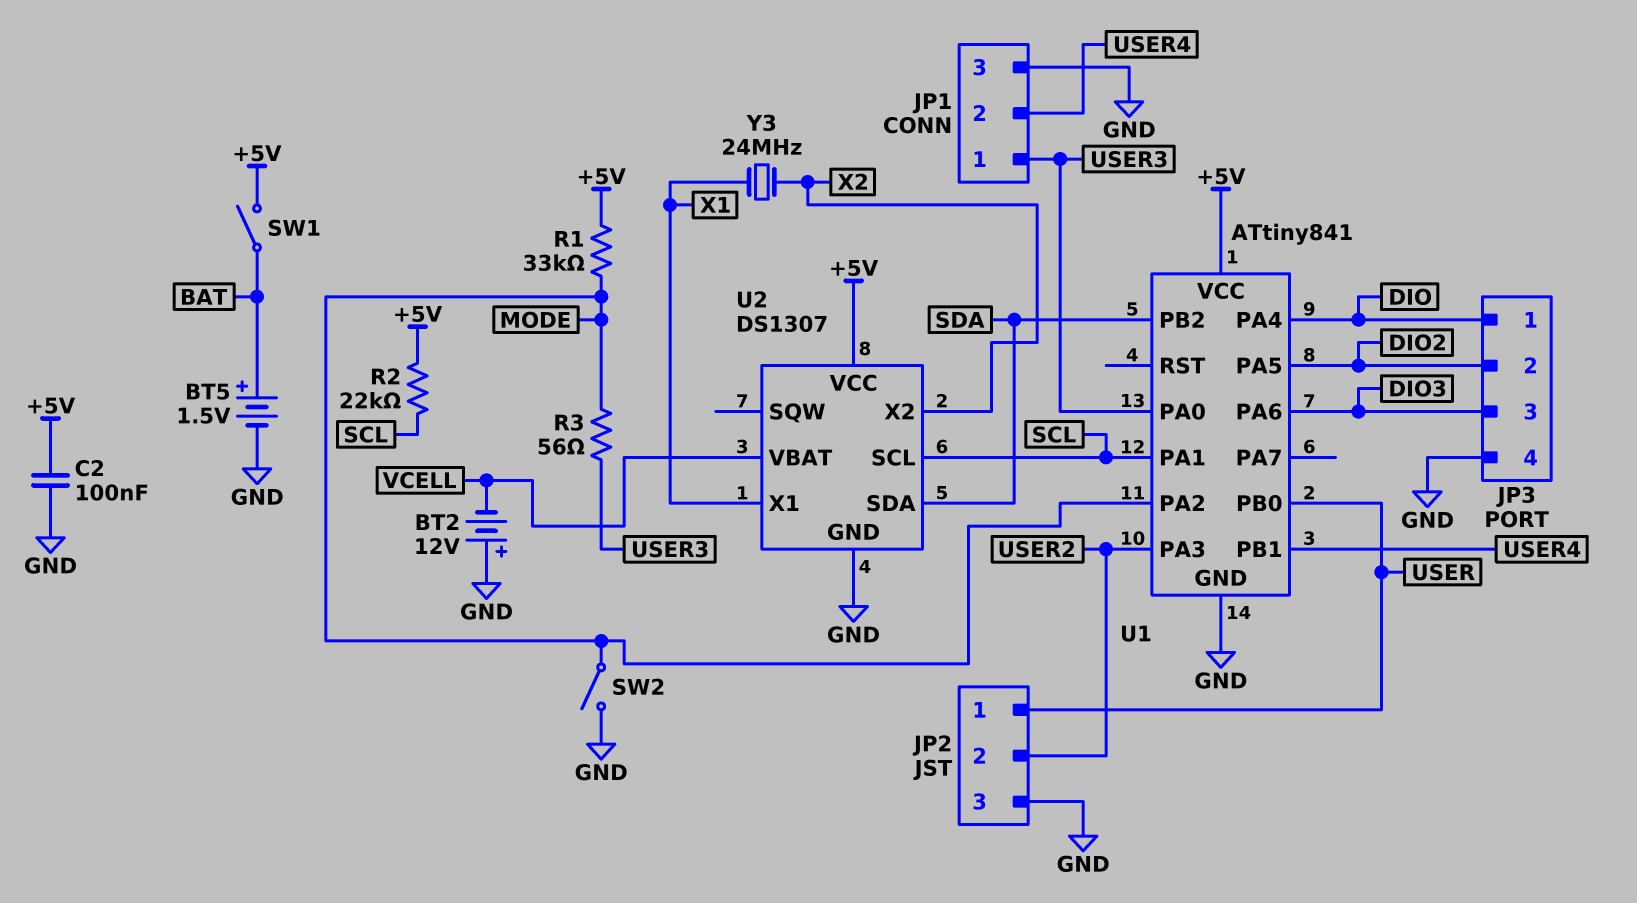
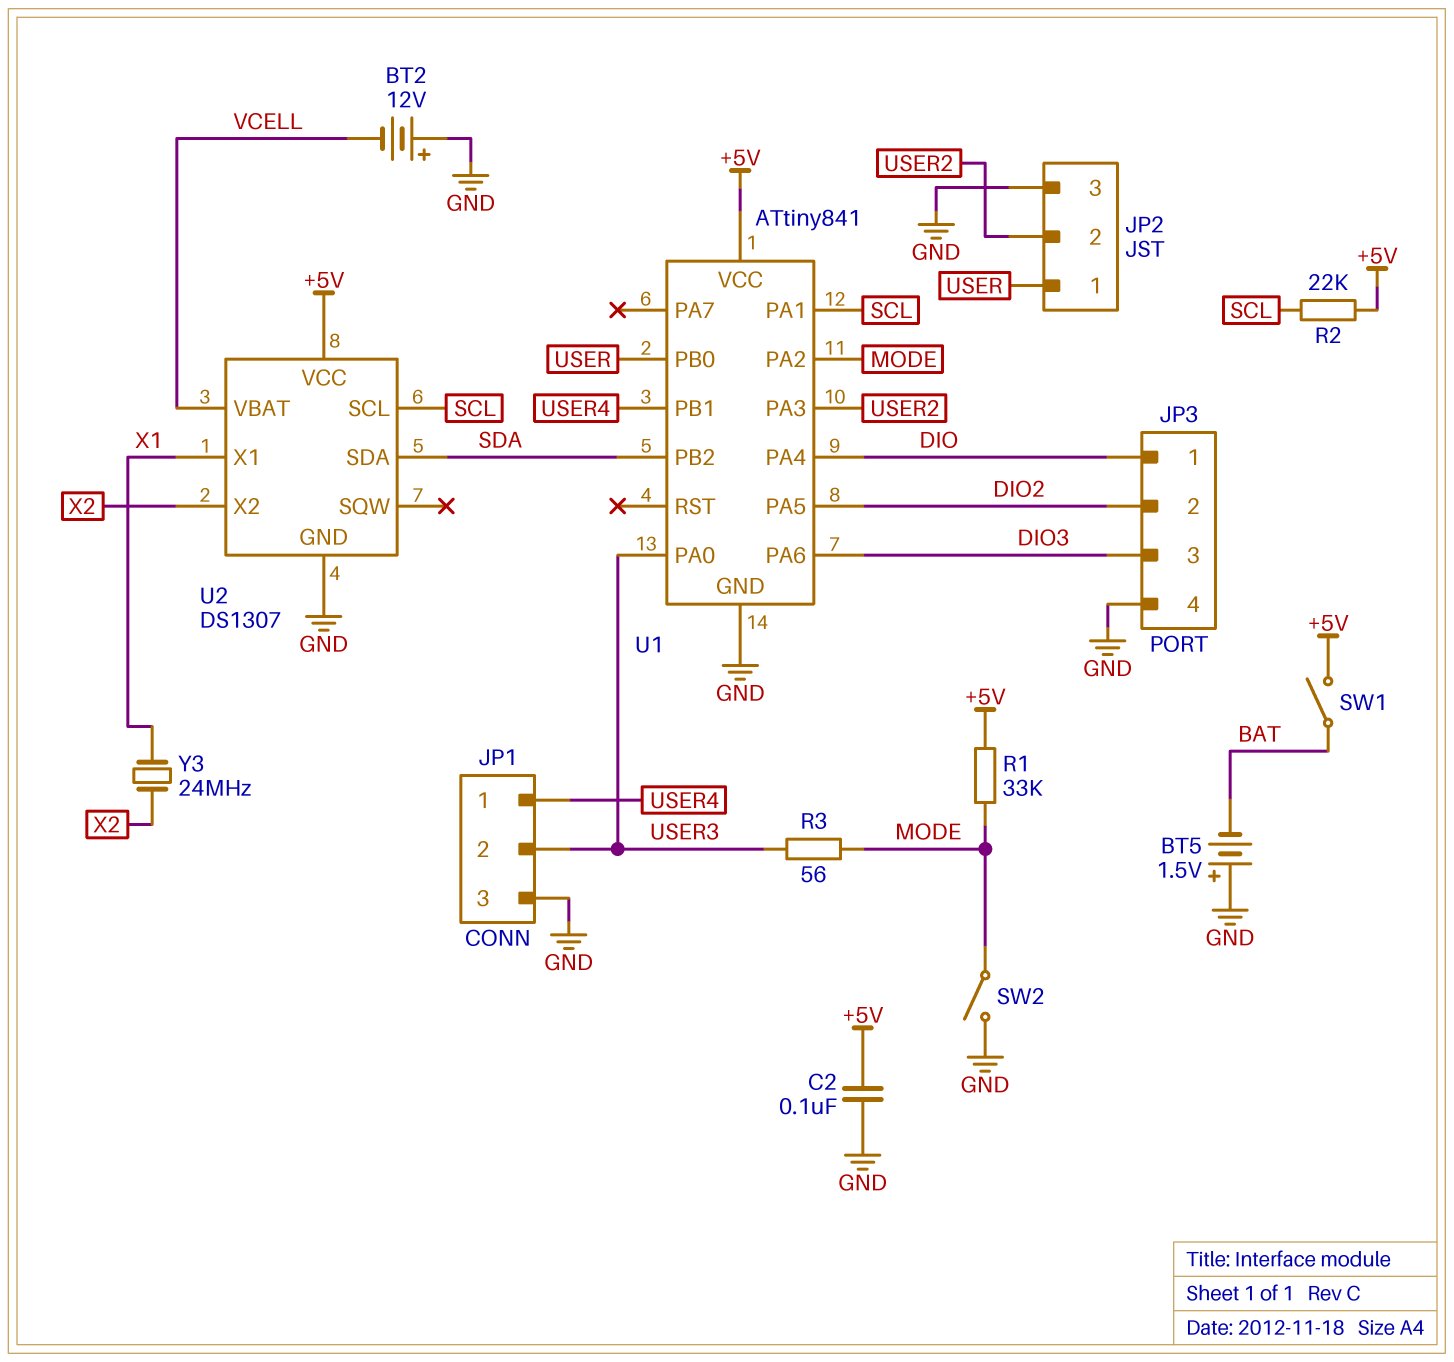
BT5: 1.5V (plus BAT, minus GND) -> 1.5V (plus GND, minus BAT)
JP1 pin 1: USER3 -> USER4
JP1 pin 2: USER4 -> USER3

